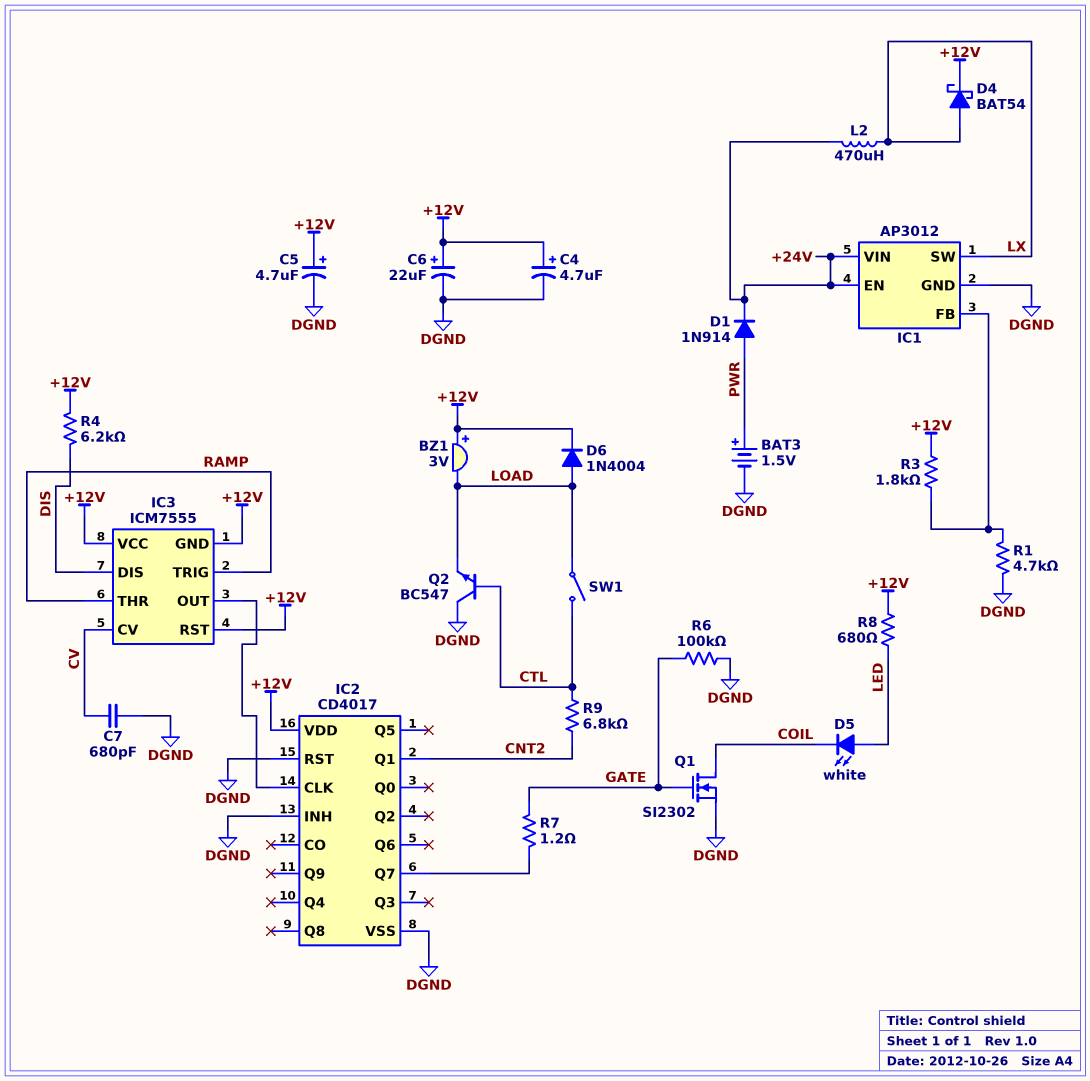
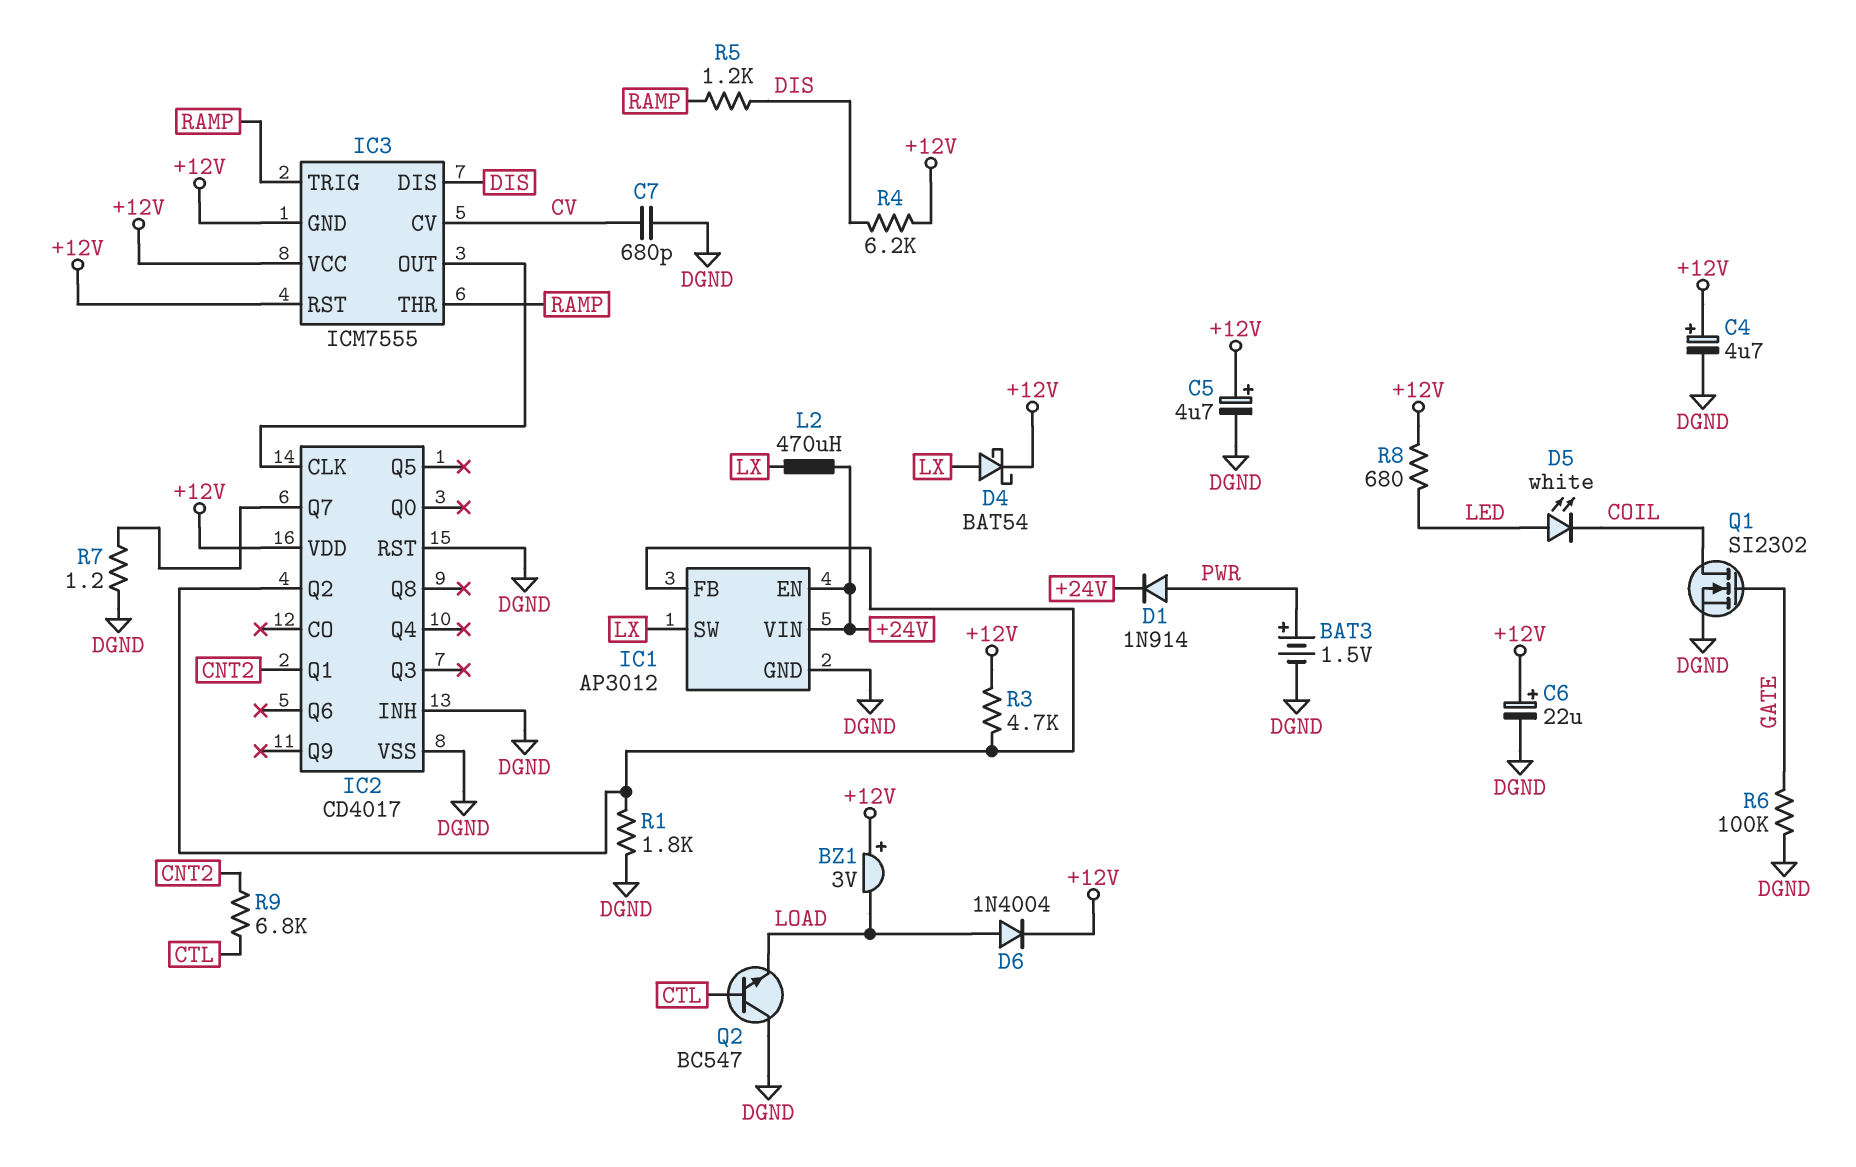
IC2 pin Q2: none -> IC1/FB
R1: 4.7k (DGND, IC1/FB) -> 1.8k (DGND, IC1/FB)
R3: 1.8k (+12V, IC1/FB) -> 4.7k (+12V, IC1/FB)
R5: none -> 1.2k (DIS, RAMP)
R7: 1.2 (GATE, IC2/Q7) -> 1.2 (DGND, IC2/Q7)
SW1: switch (CTL, LOAD) -> none

